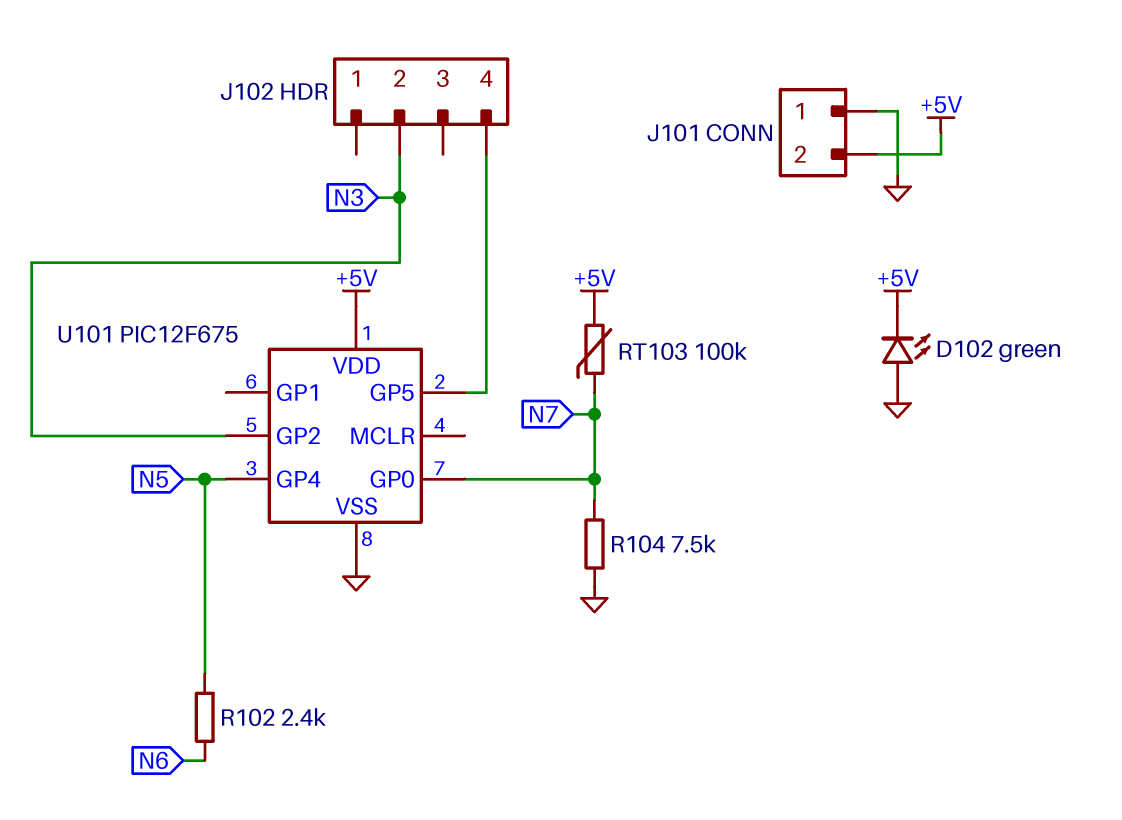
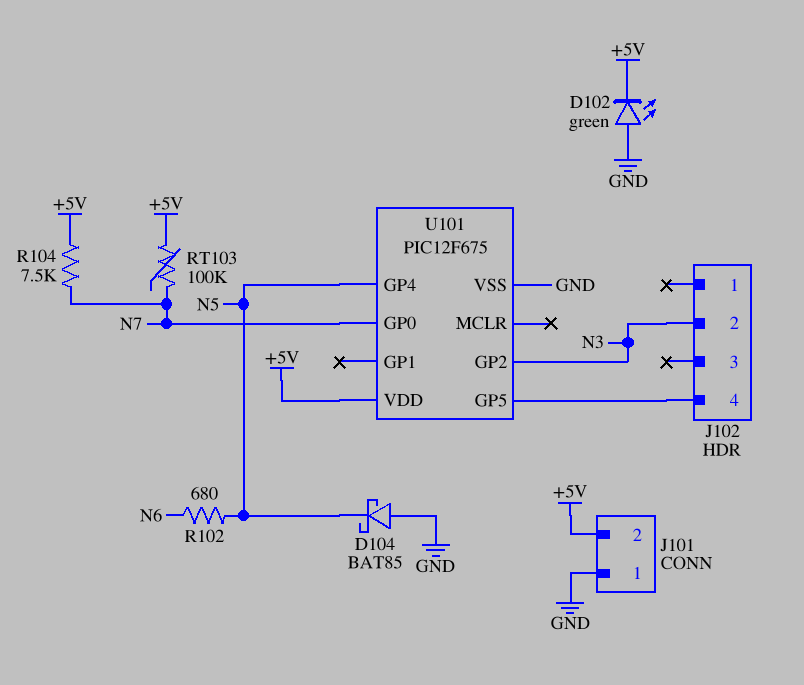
D104: none -> schottky BAT85 (A GND, K N5)
R102: 2.4k (N5, N6) -> 680 (N5, N6)
R104: 7.5k (GND, N7) -> 7.5k (+5V, N7)

